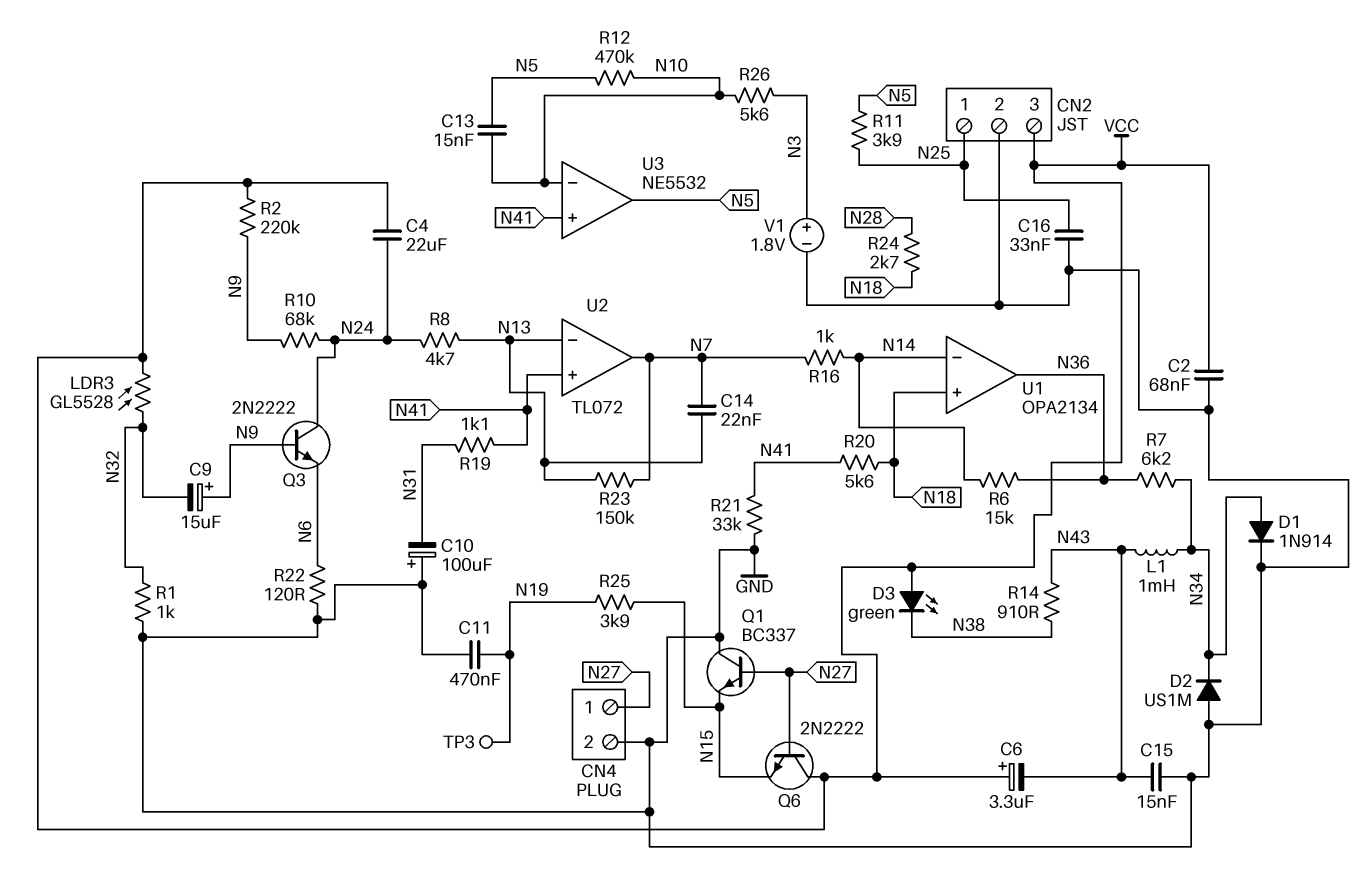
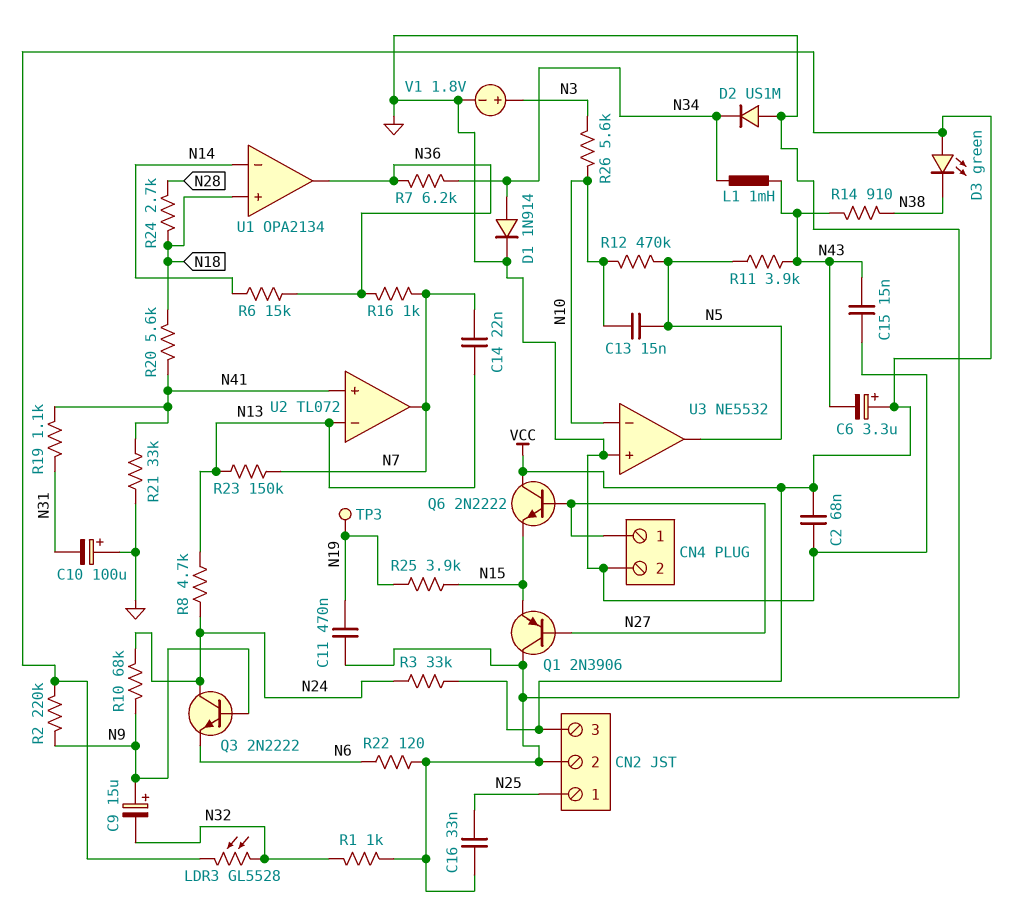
C4: 22uF (N24, VCC) -> none
Q1: NPN BC337 (B N27, C GND, E N15) -> PNP 2N3906 (B N27, C GND, E N15)
R3: none -> 33k (N24, VCC)
R11: 3.9k (N5, N25) -> 3.9k (N5, N43)
R16: 1k (N7, N14) -> 1k (N7, N36)
U3 pin in+: N41 -> GND

